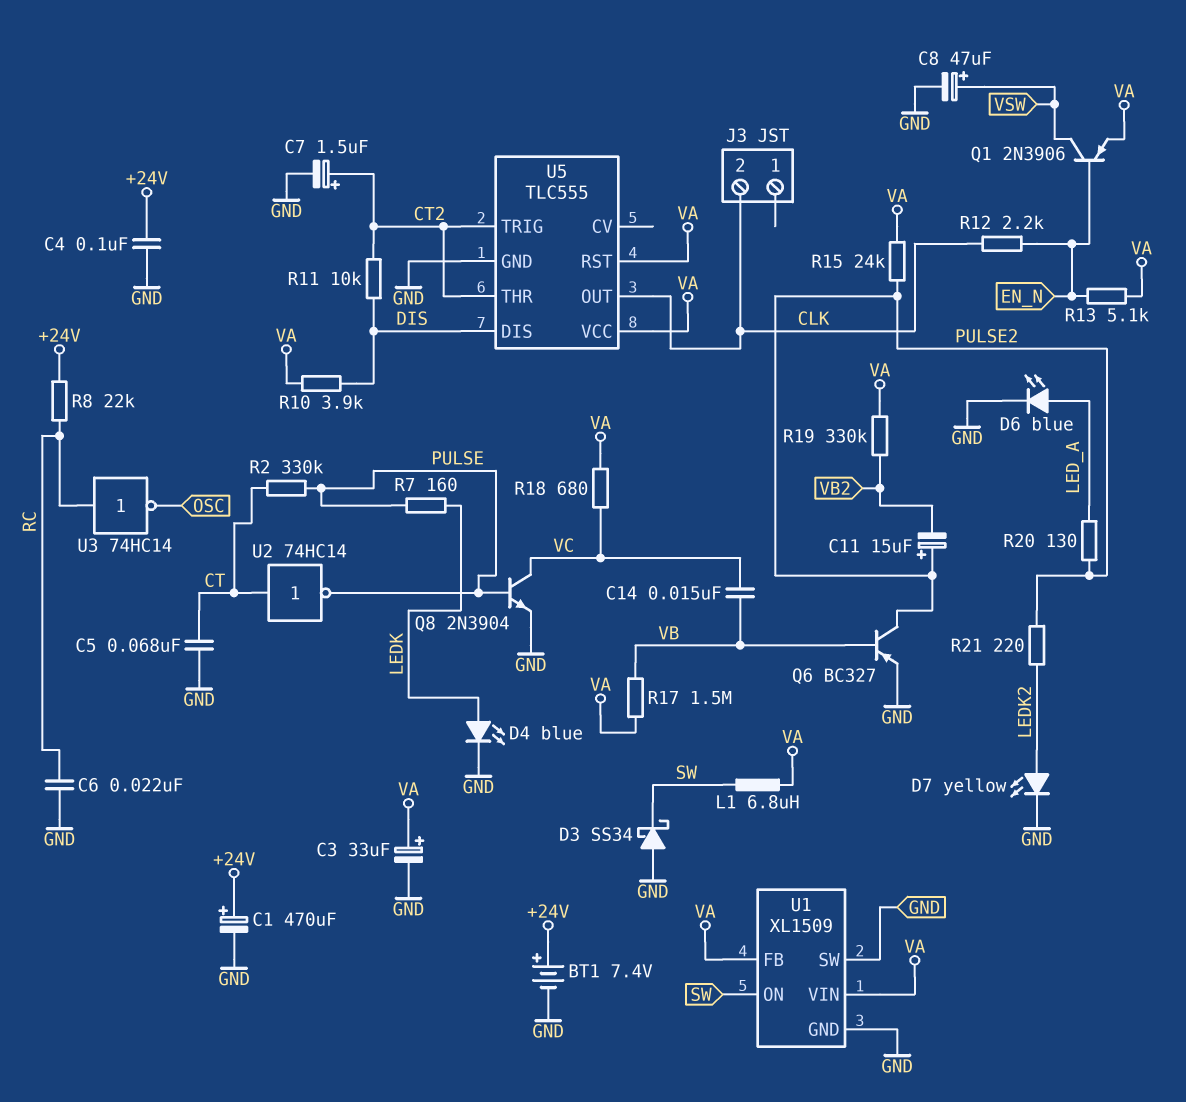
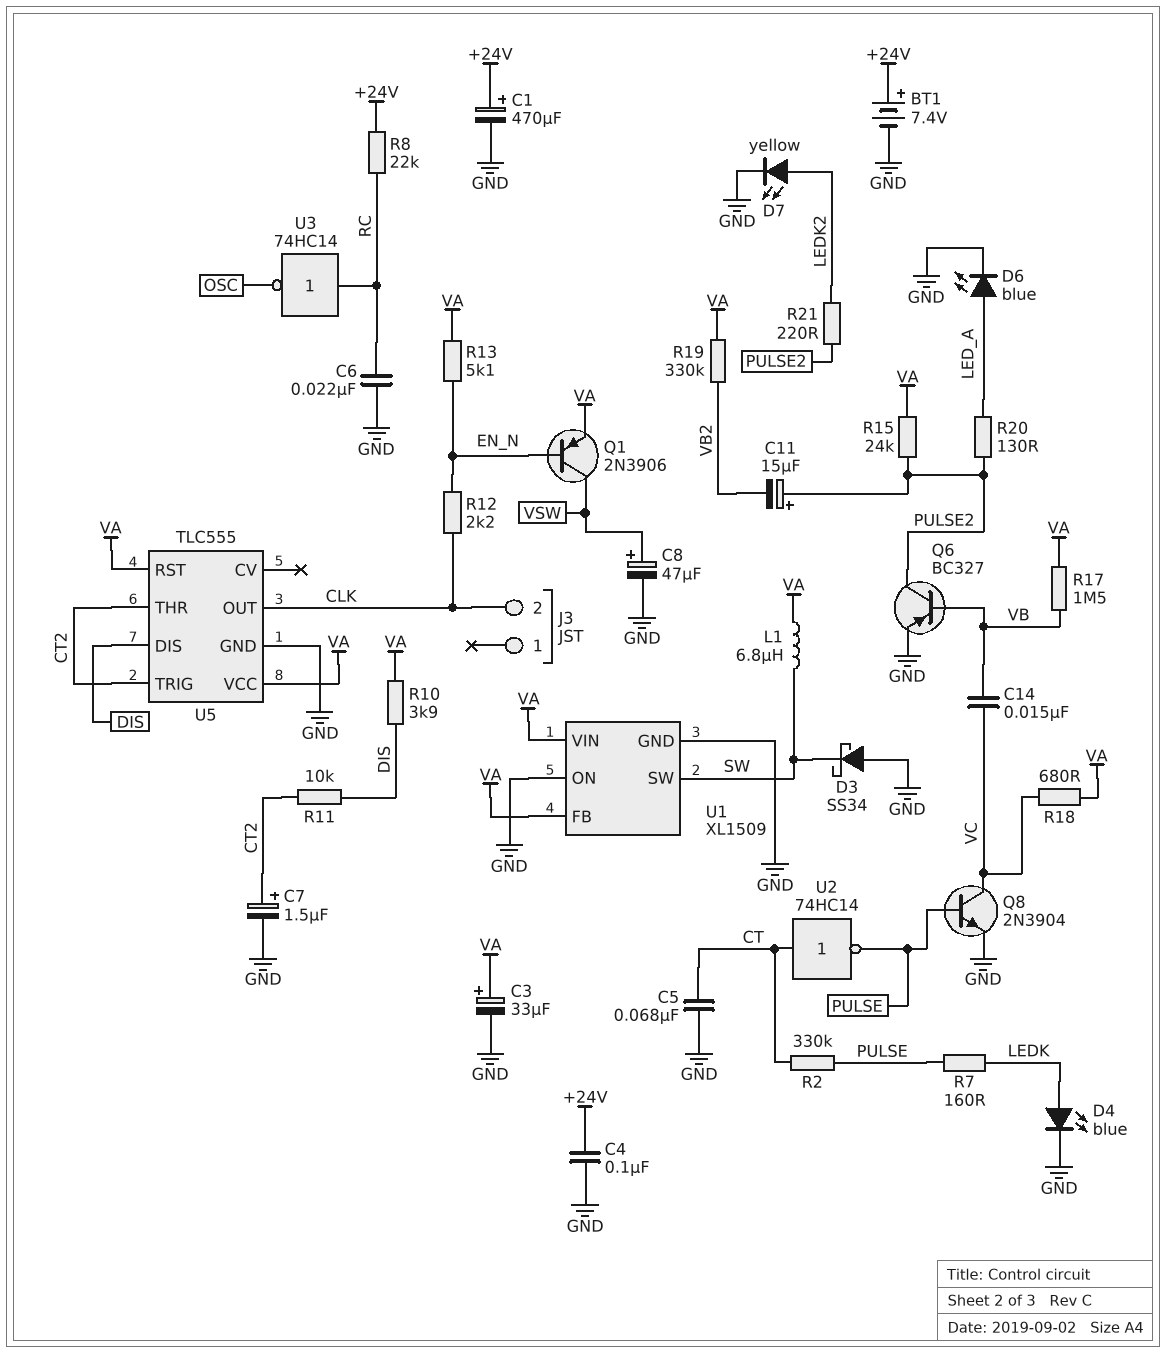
U1 pin ON: SW -> GND
U1 pin SW: GND -> SW

